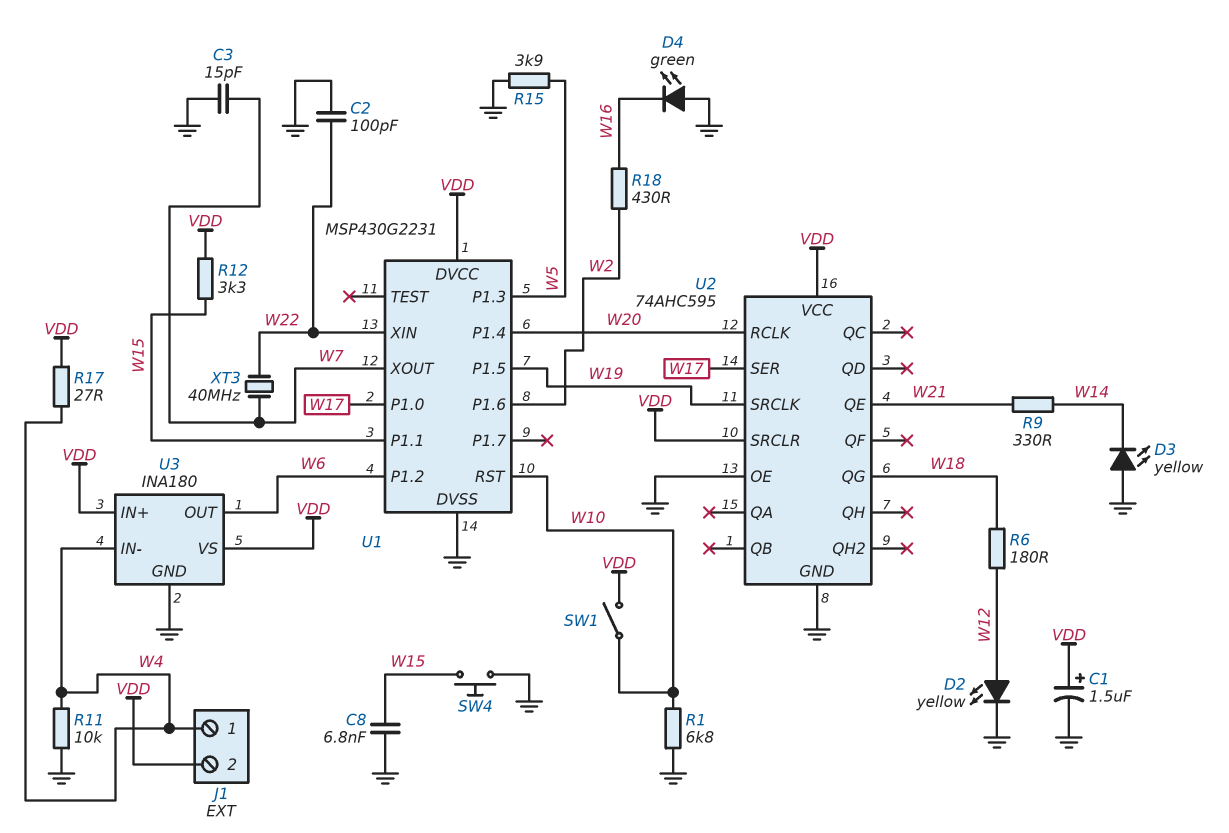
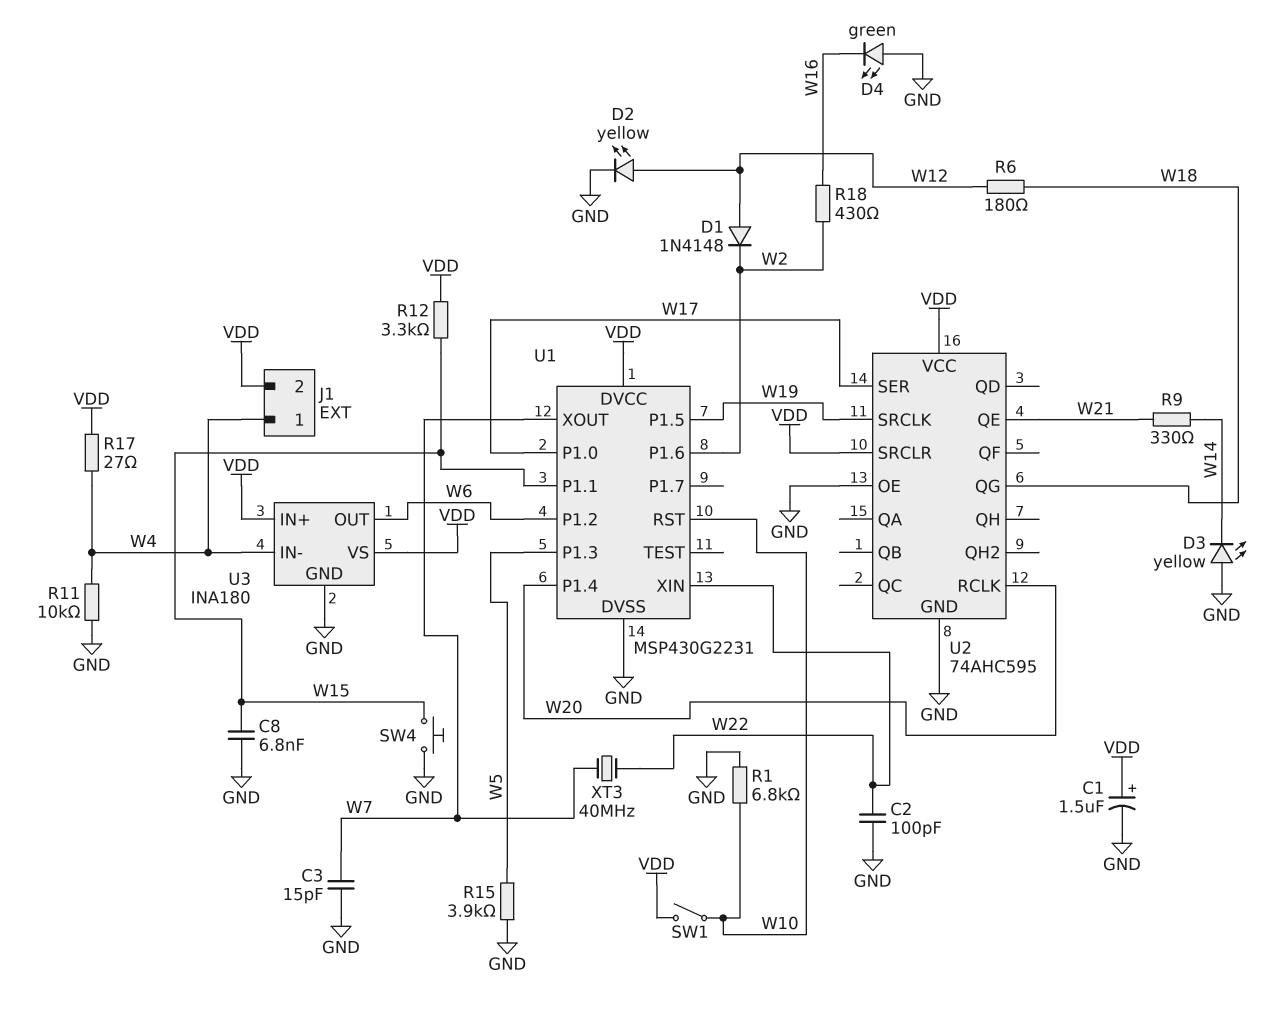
D1: none -> diode 1N4148 (A W12, K W2)

